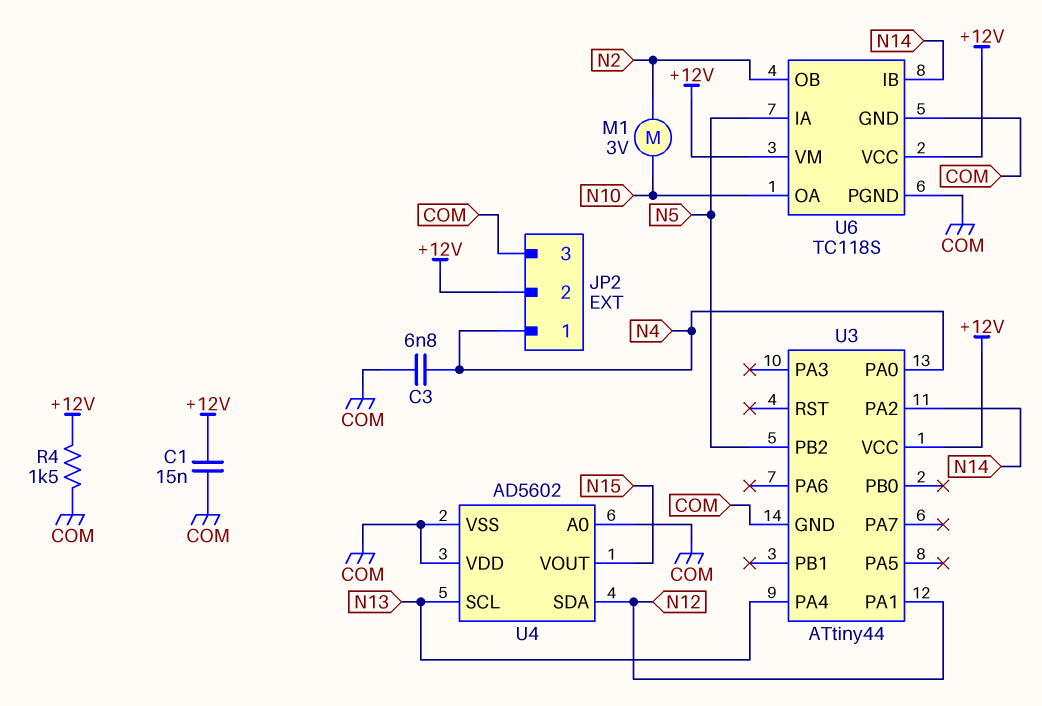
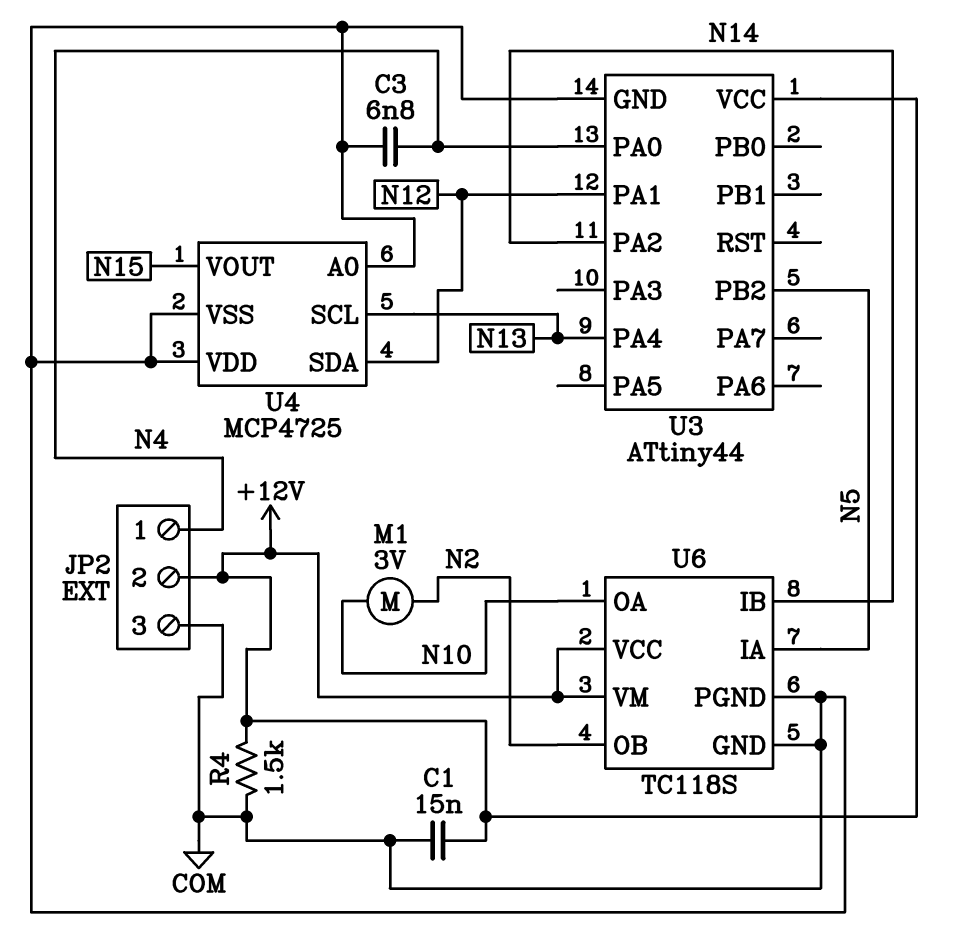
U4: AD5602 -> MCP4725

